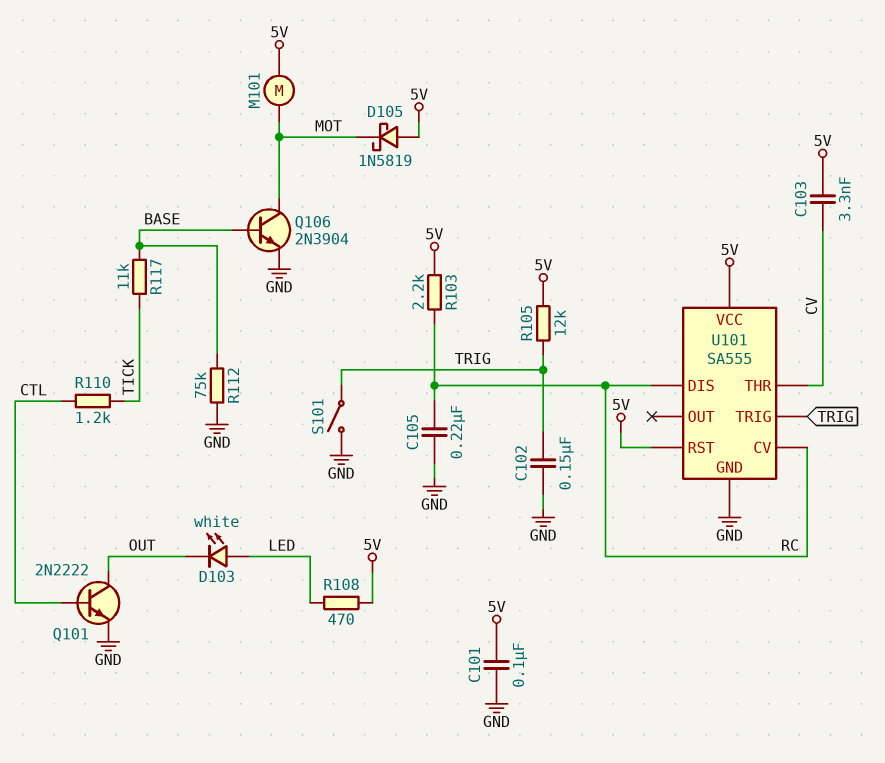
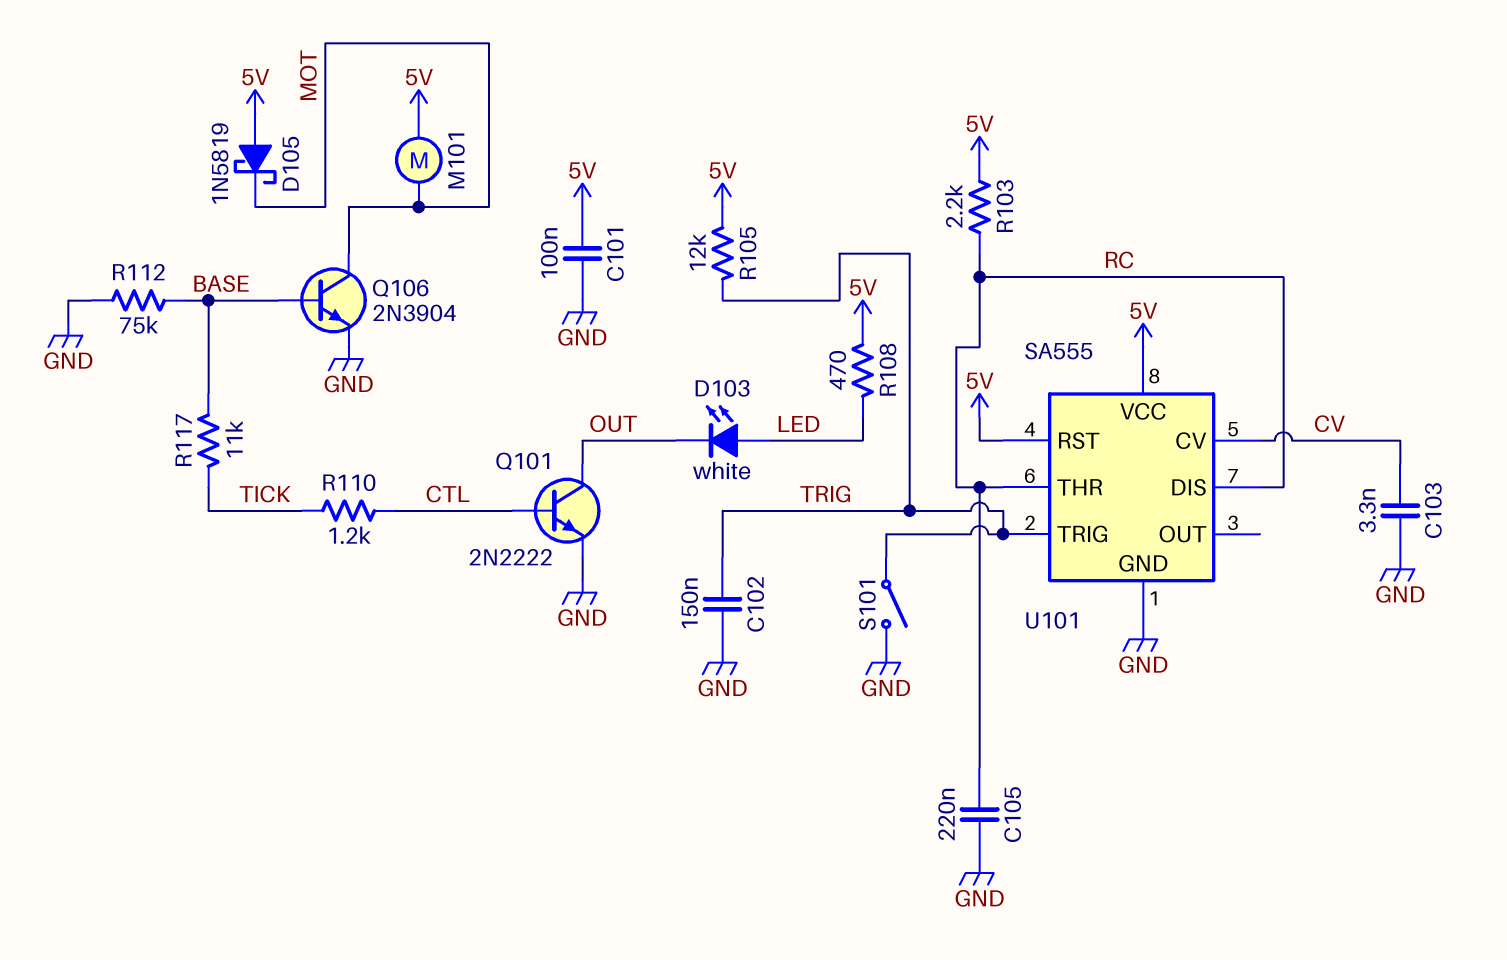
C103: 3.3nF (5V, CV) -> 3.3nF (CV, GND)
U101 pin CV: RC -> CV
U101 pin THR: CV -> RC

